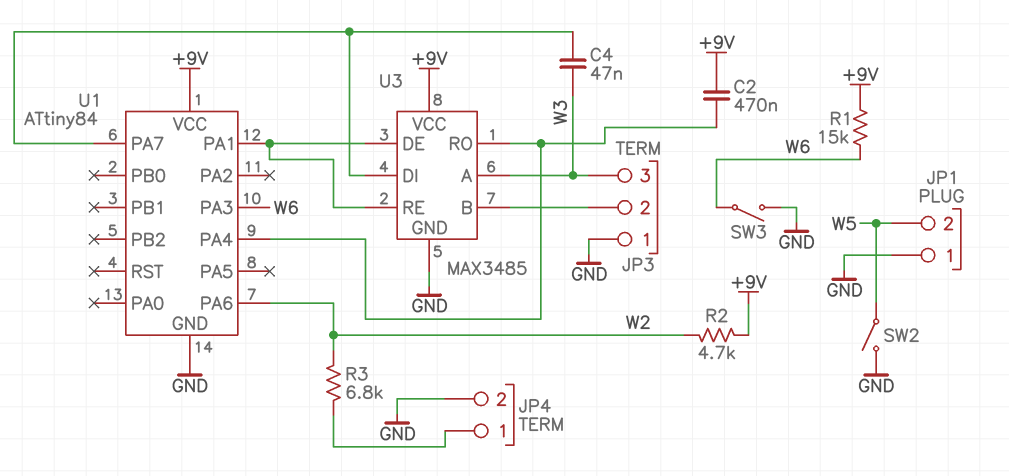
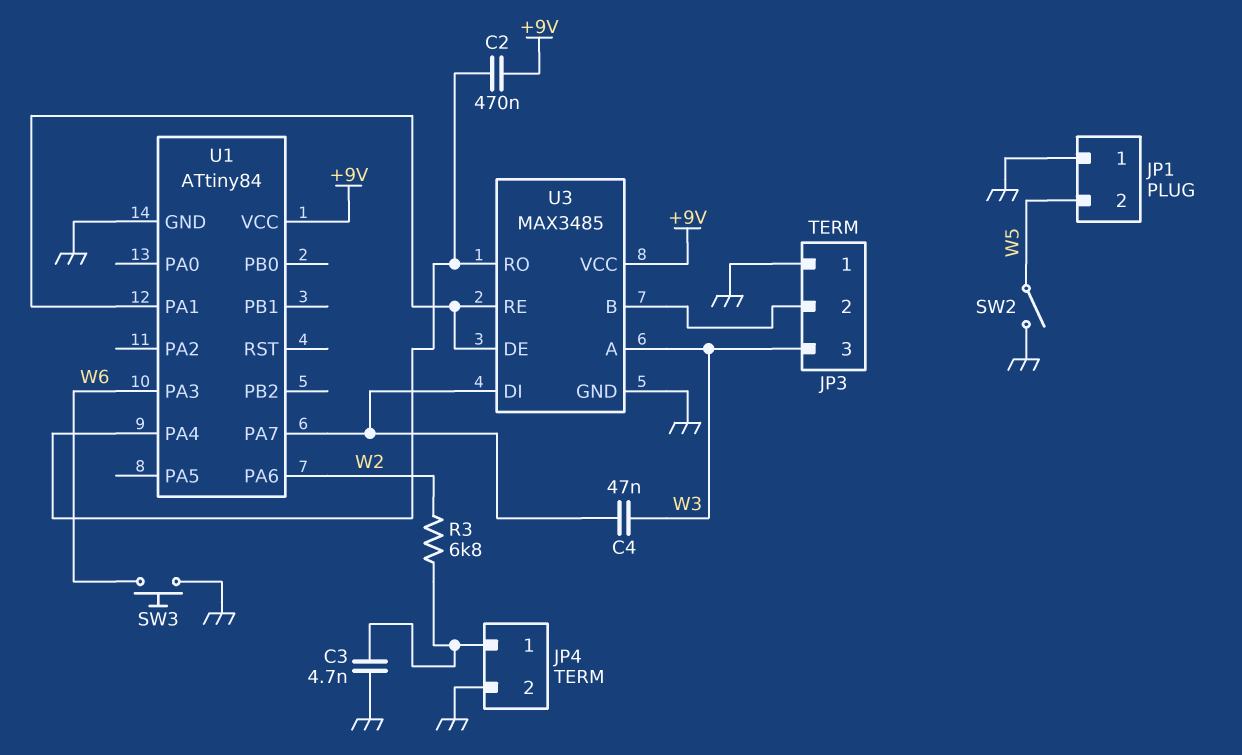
C3: none -> 4.7nF (GND, JP4/1)
R1: 15k (+9V, W6) -> none
R2: 4.7k (+9V, W2) -> none
SW3: switch (GND, W6) -> button (GND, W6)

